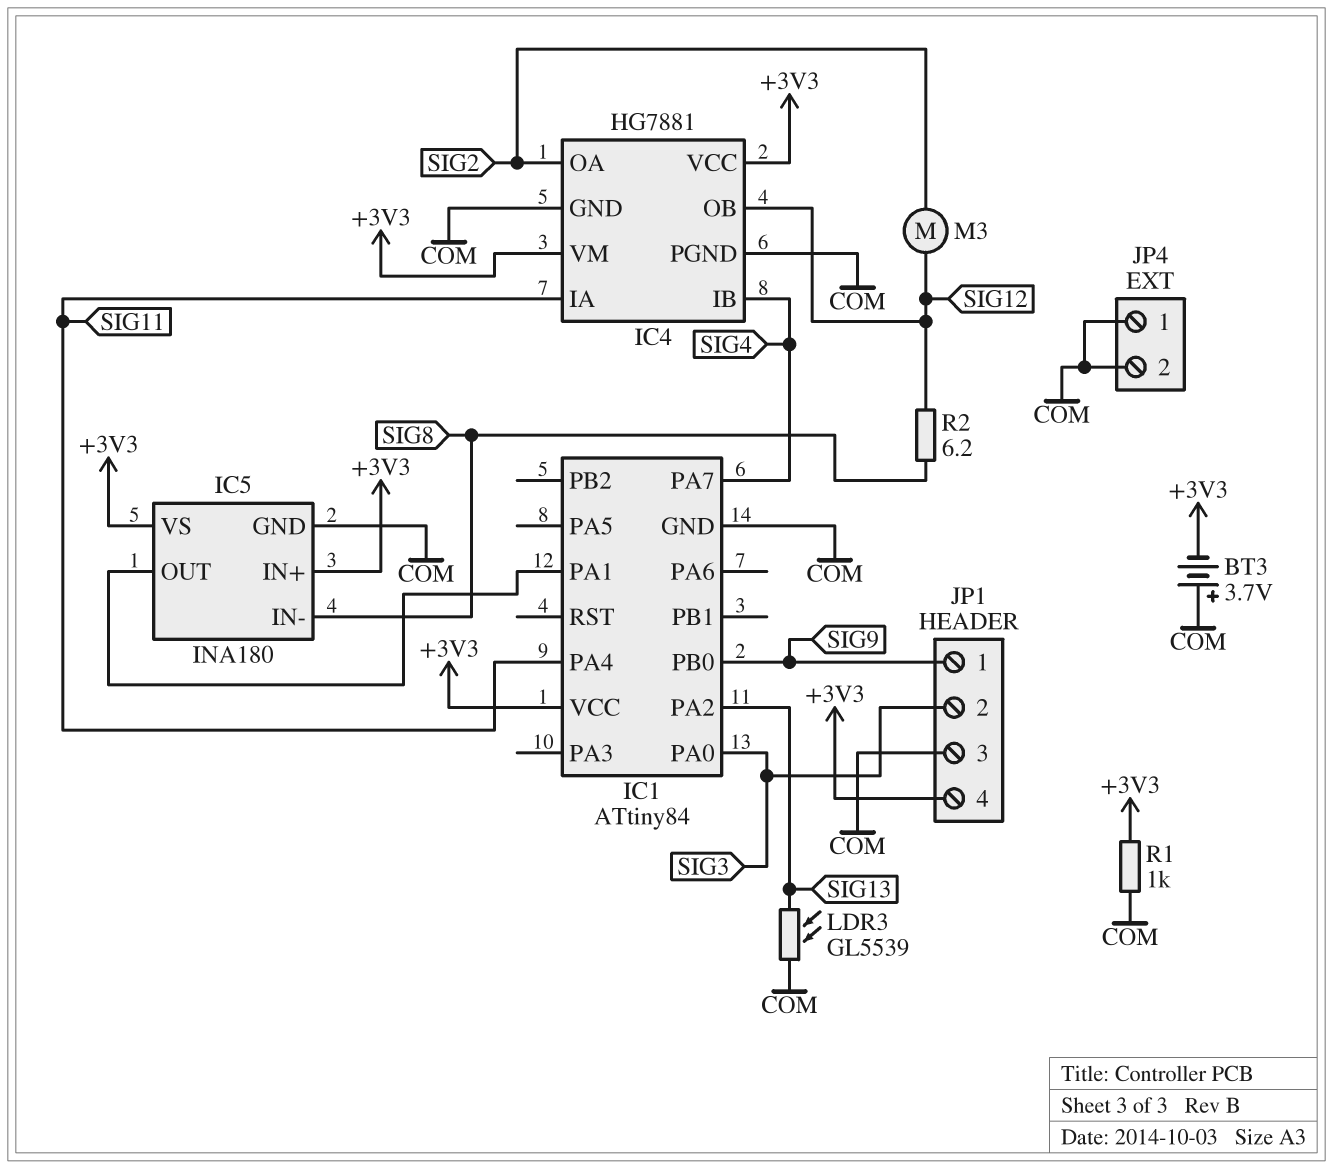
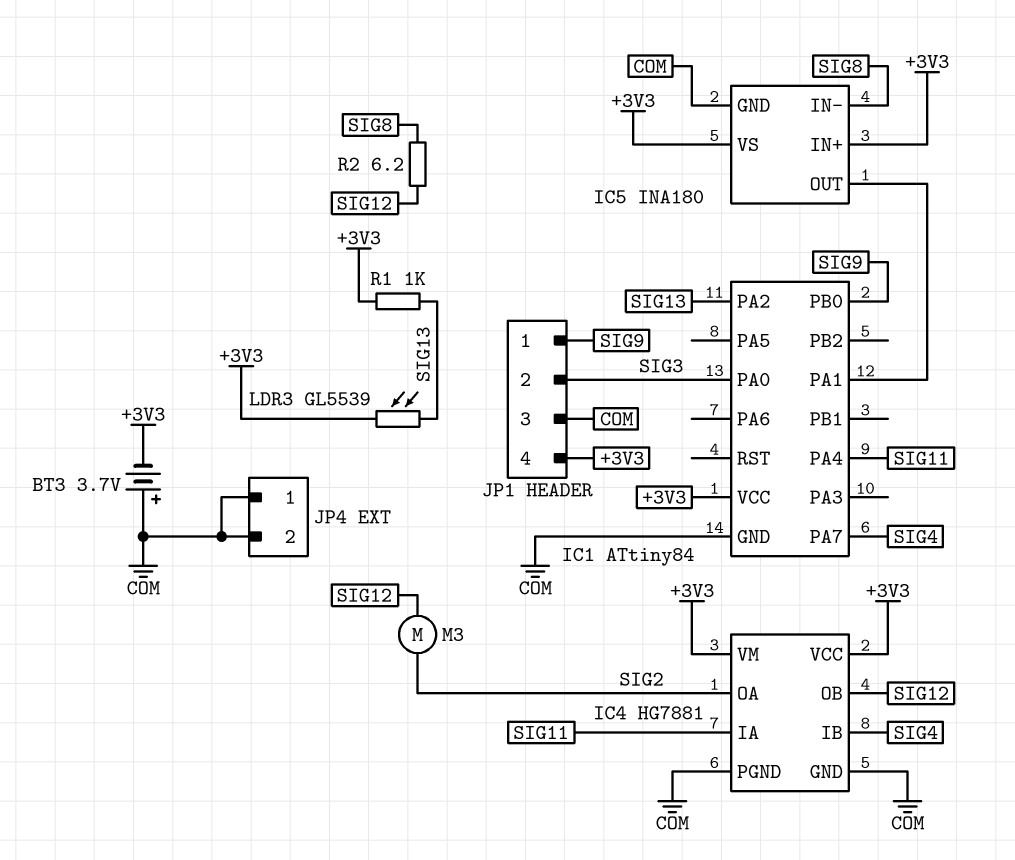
LDR3: GL5539 (COM, SIG13) -> GL5539 (+3V3, SIG13)
R1: 1k (+3V3, COM) -> 1k (+3V3, SIG13)

